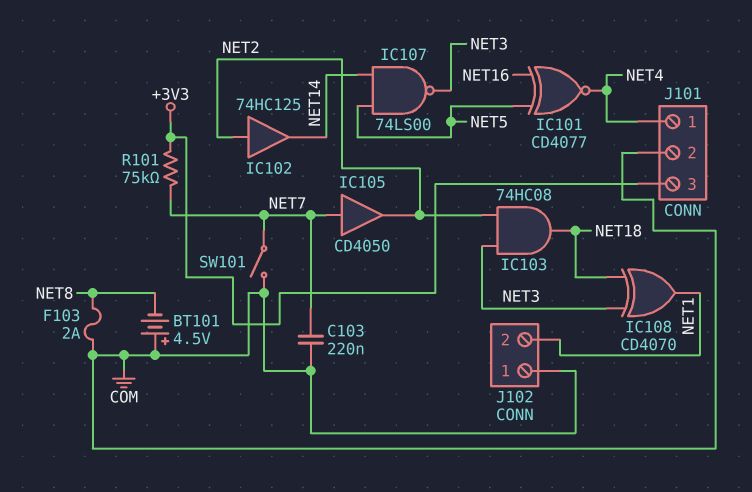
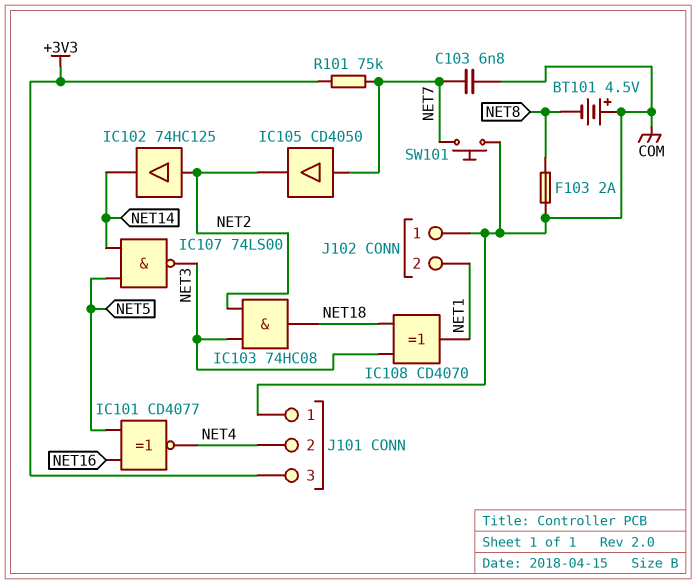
C103: 220nF (COM, NET7) -> 6.8nF (COM, NET7)
J101 pin 1: NET4 -> COM
J101 pin 2: COM -> NET4
SW101: switch (COM, NET7) -> button (COM, NET7)

